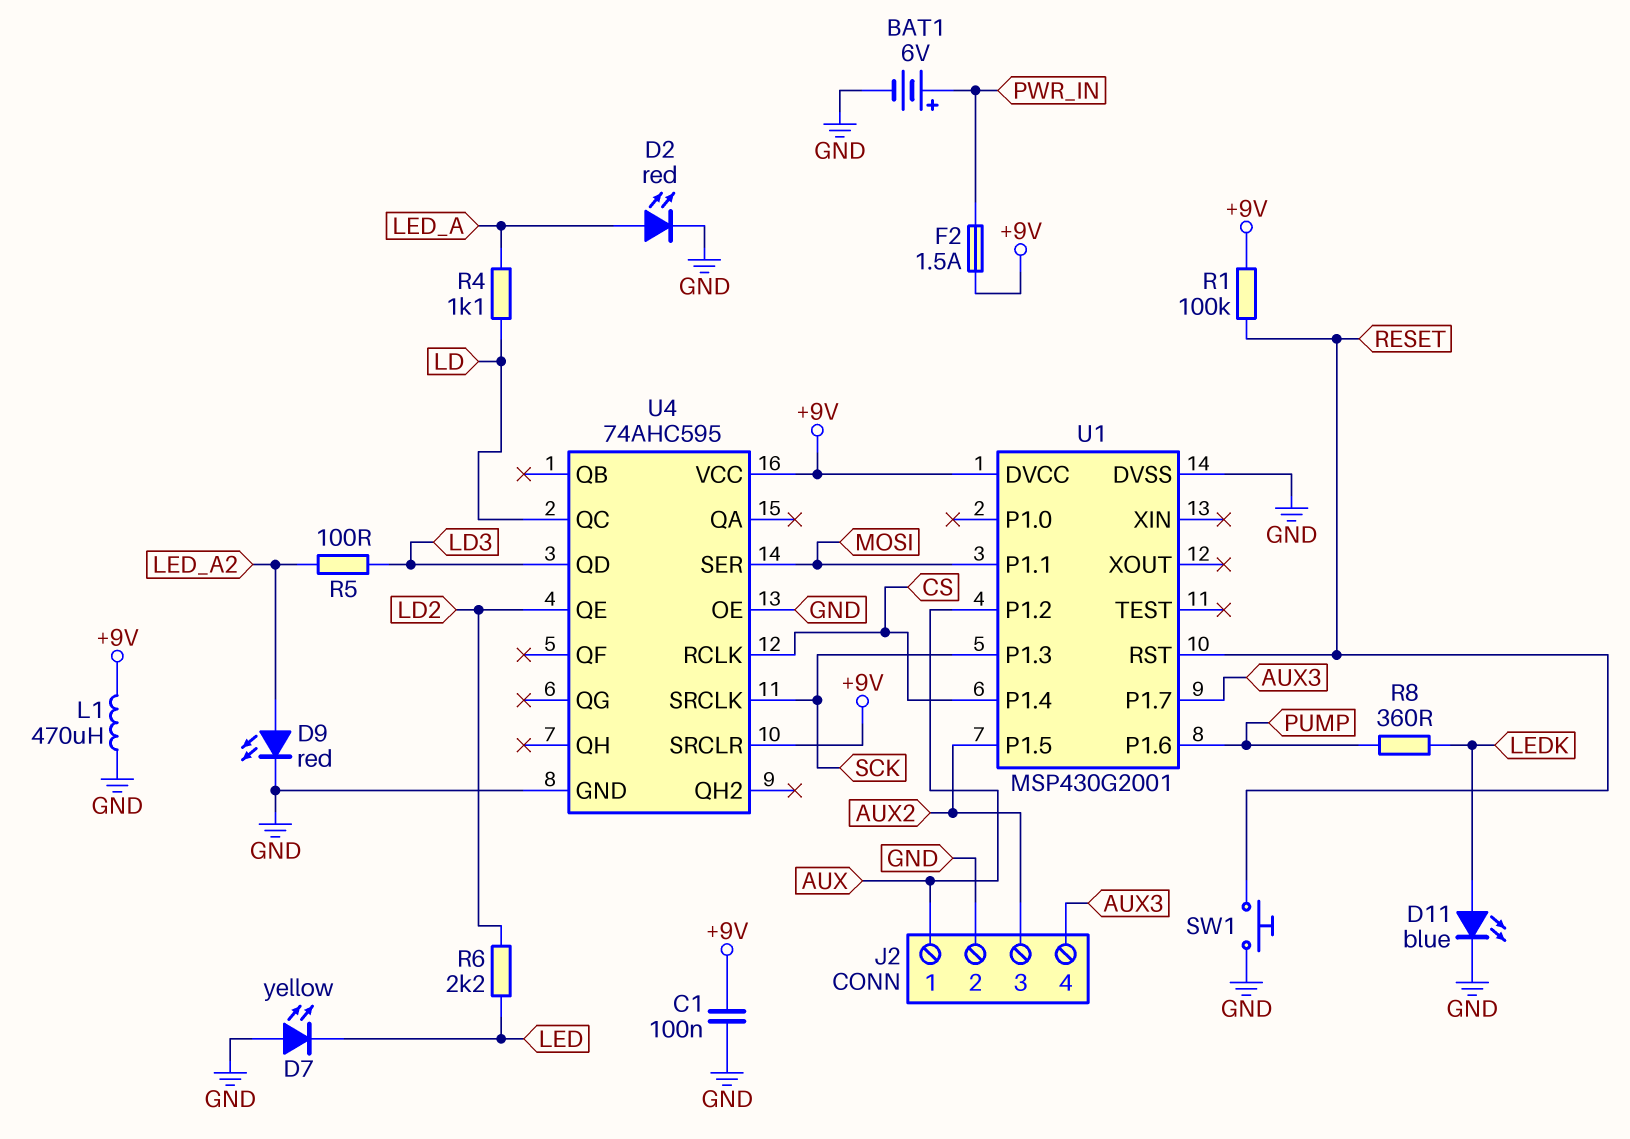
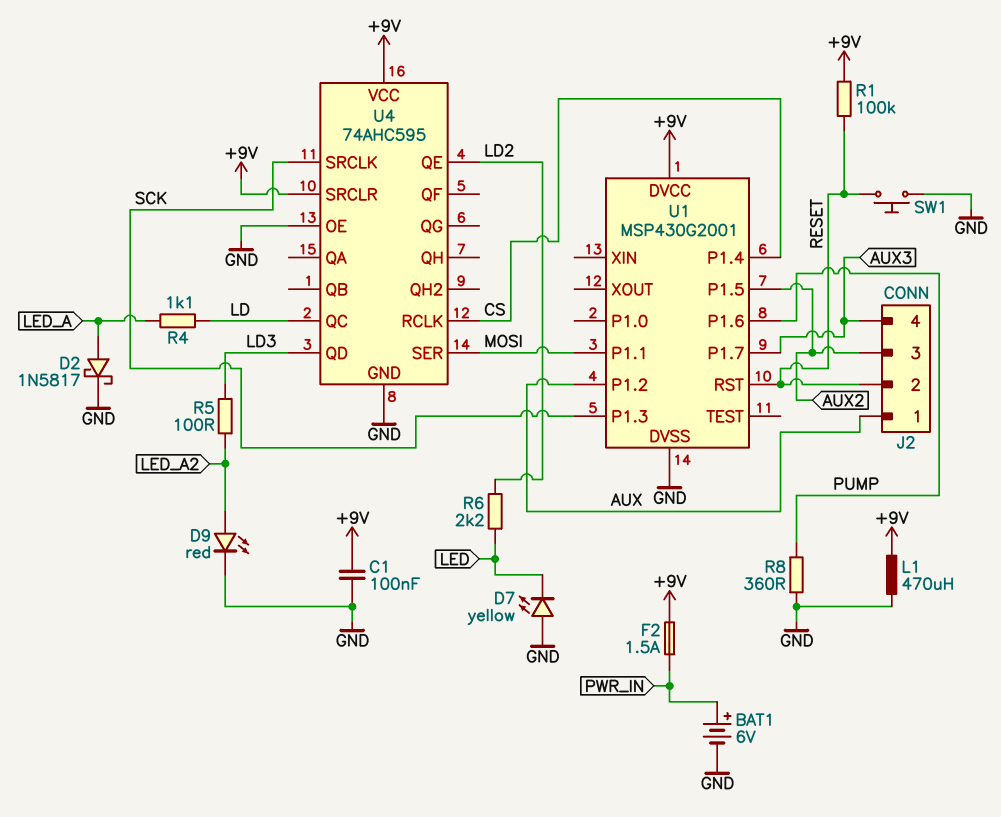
D2: LED red (A LED_A, K GND) -> schottky 1N5817 (A LED_A, K GND)
D11: LED blue (A LEDK, K GND) -> none
J2 pin 2: GND -> RESET
R8: 360 (LEDK, PUMP) -> 360 (GND, PUMP)

